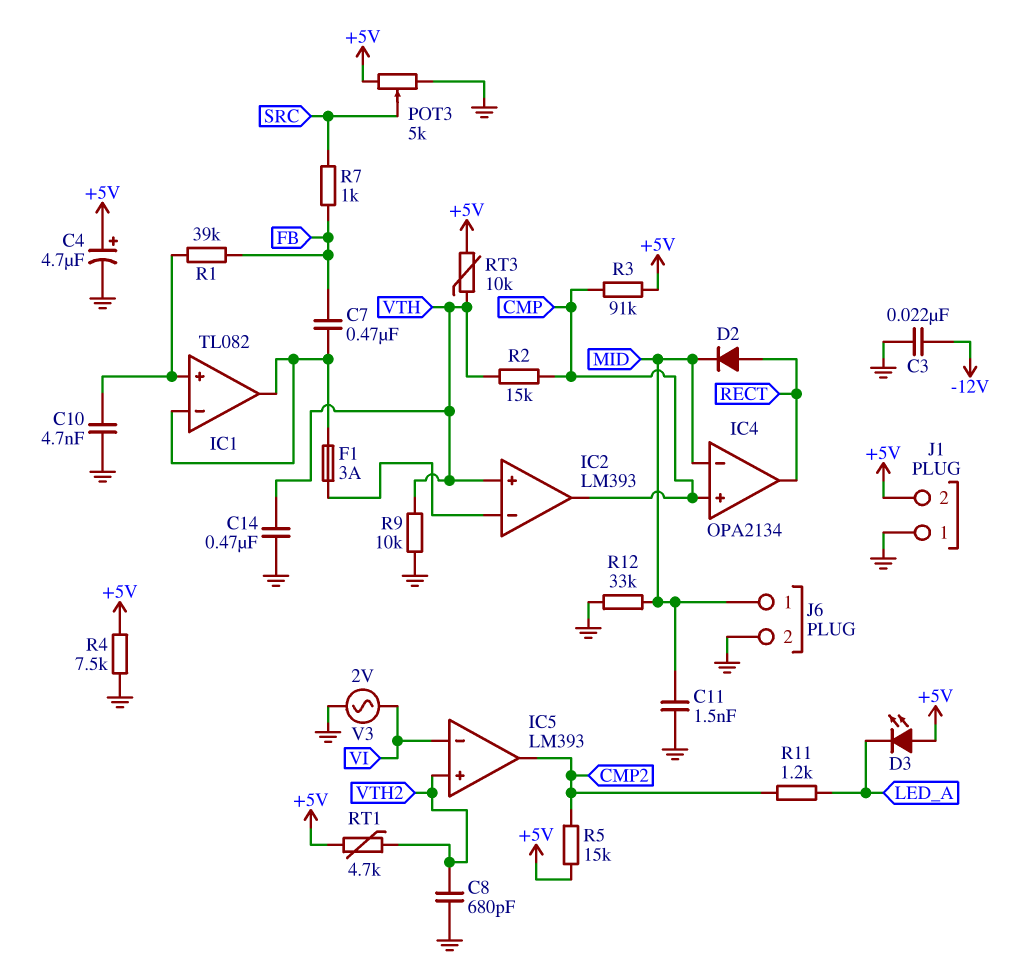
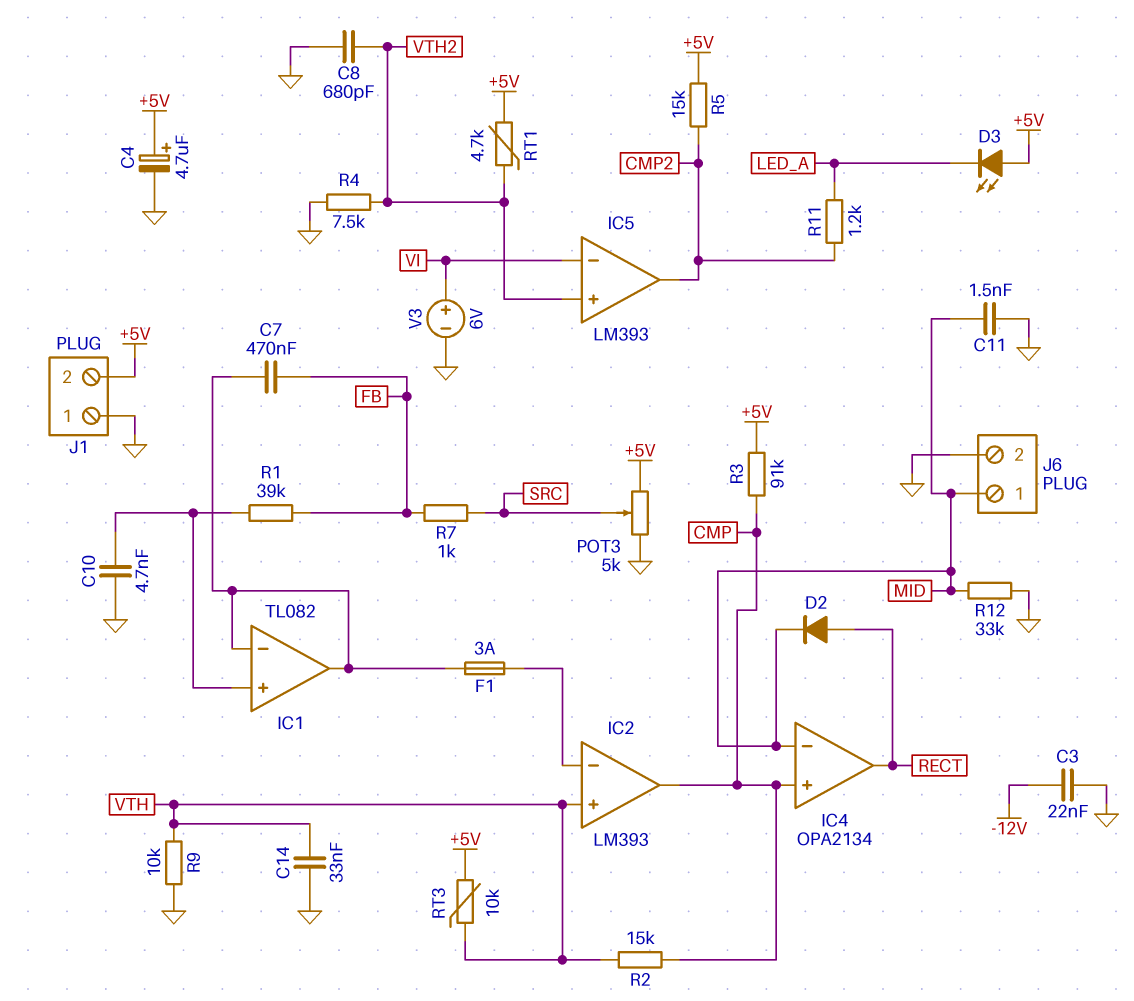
C14: 470nF (GND, VTH) -> 33nF (GND, VTH)
R4: 7.5k (+5V, GND) -> 7.5k (GND, VTH2)
V3: AC 2V (GND, VI) -> 6V (plus VI, minus GND)

